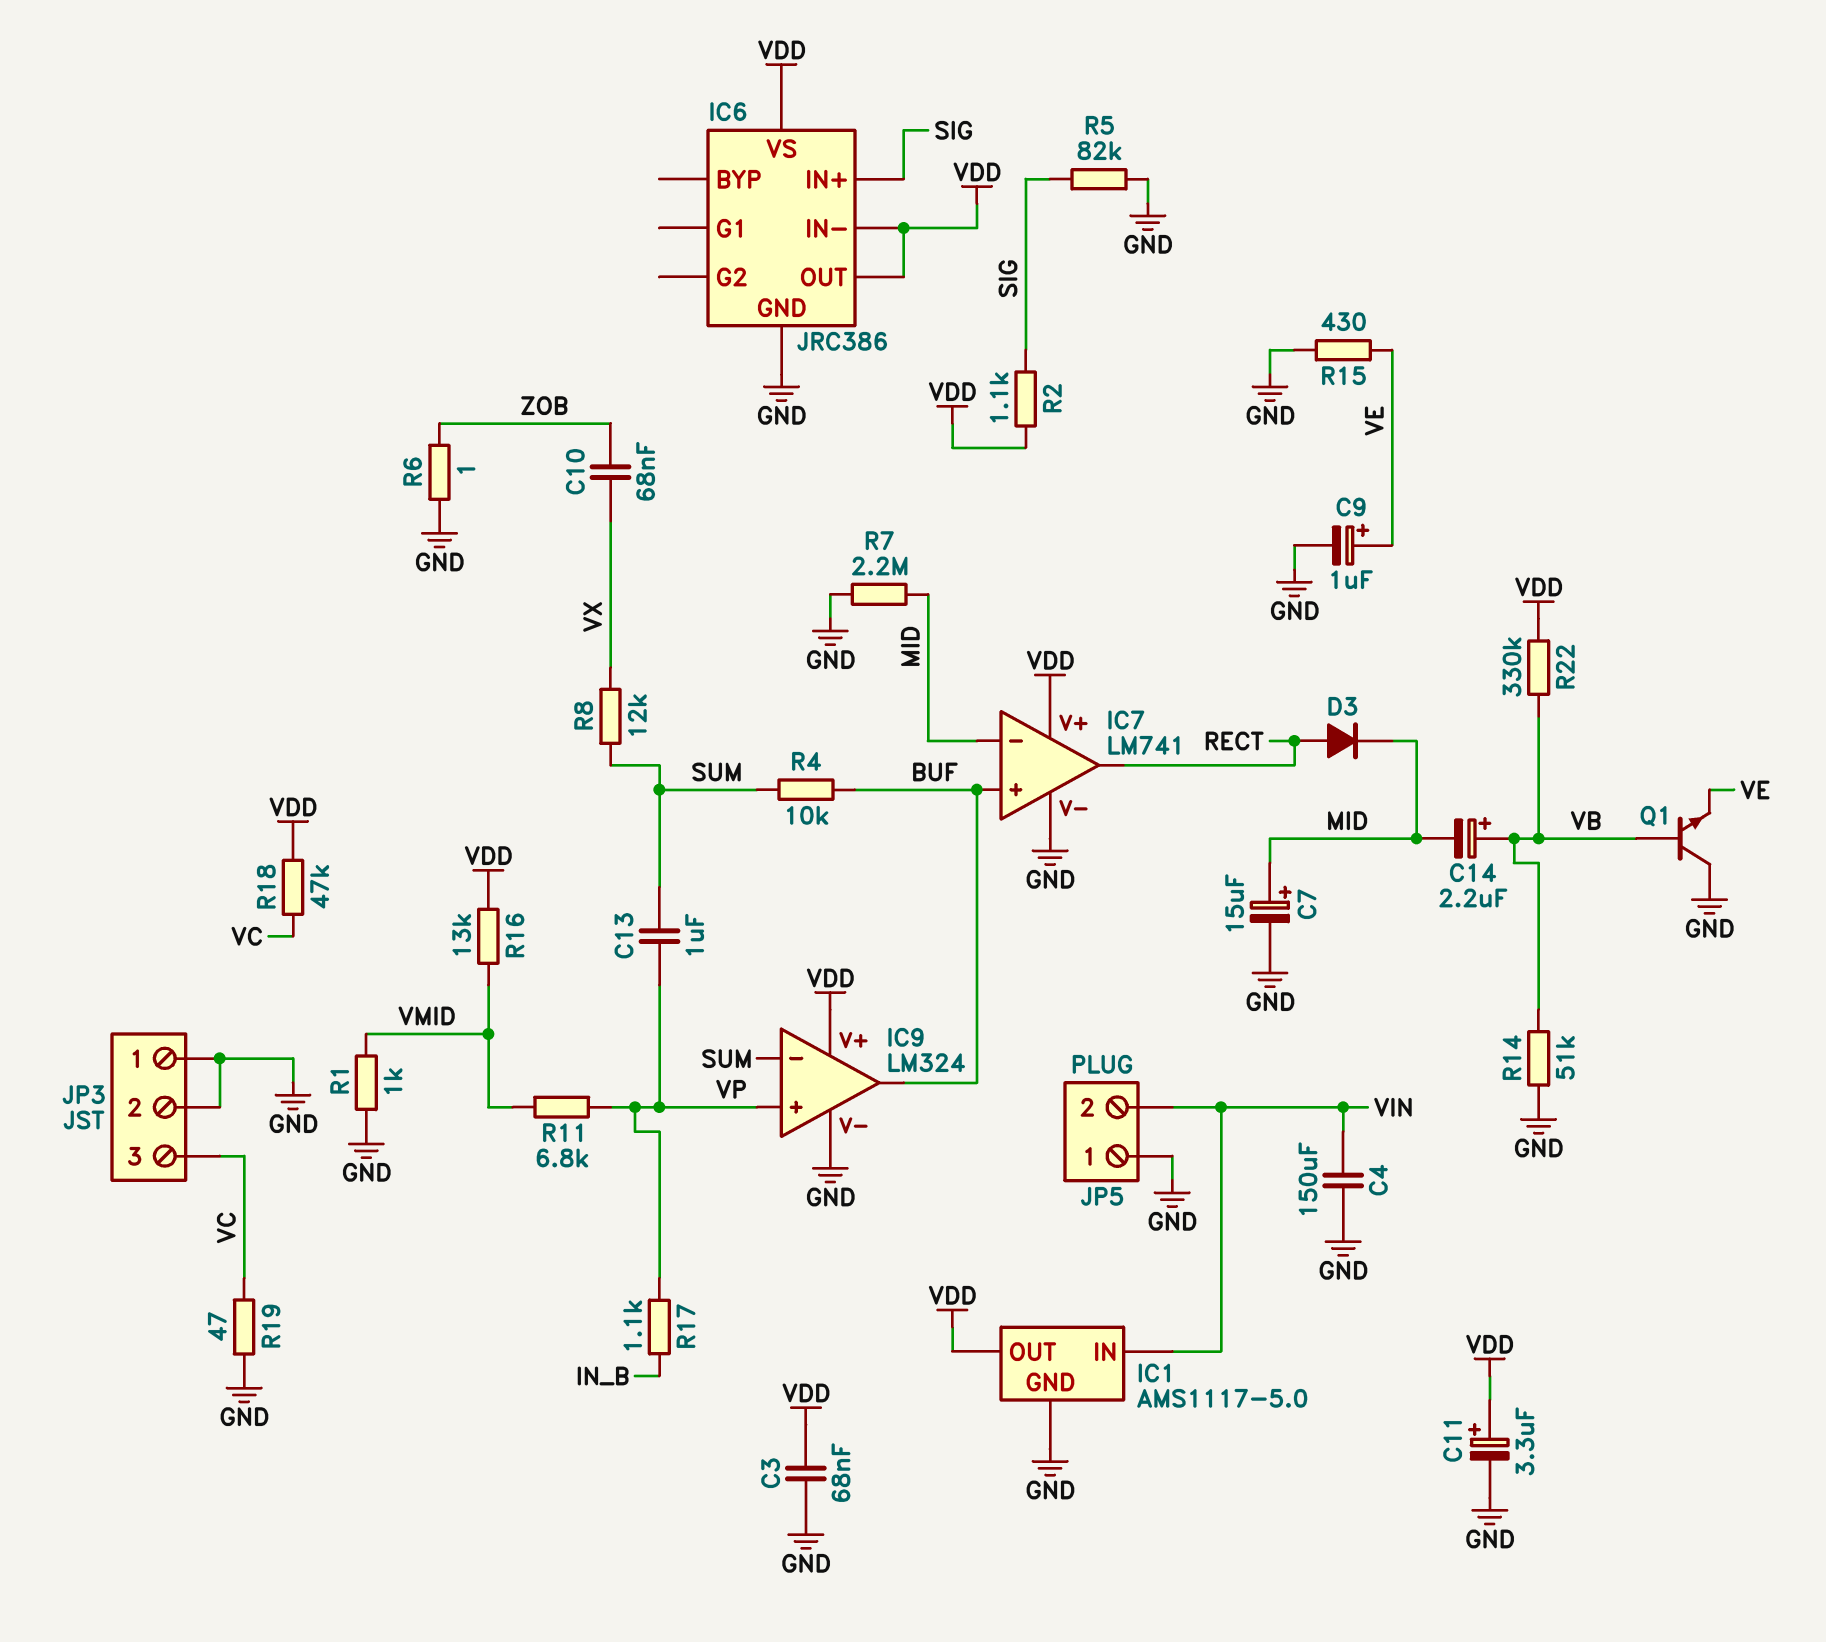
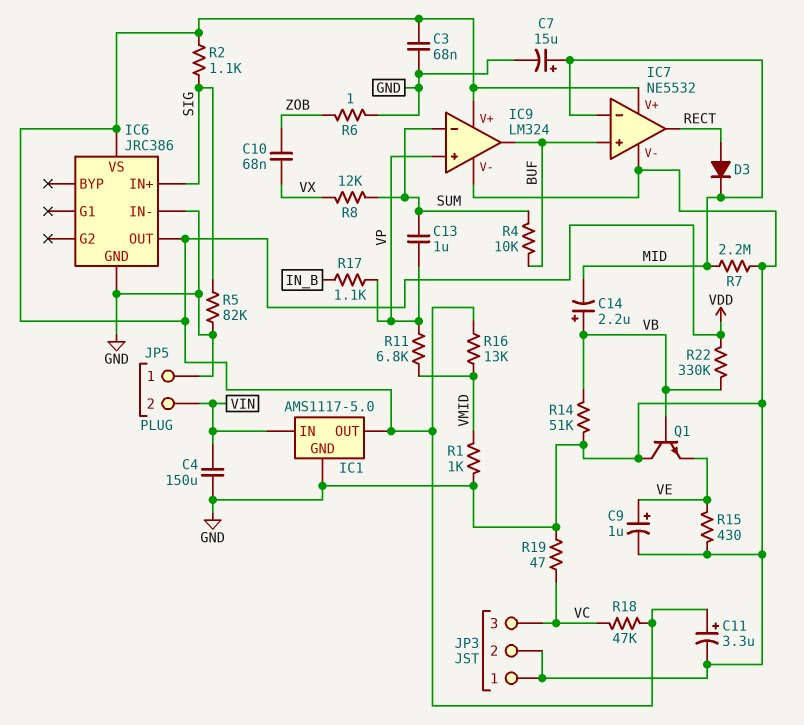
IC6 pin IN-: VDD -> GND
IC7: LM741 -> NE5532

